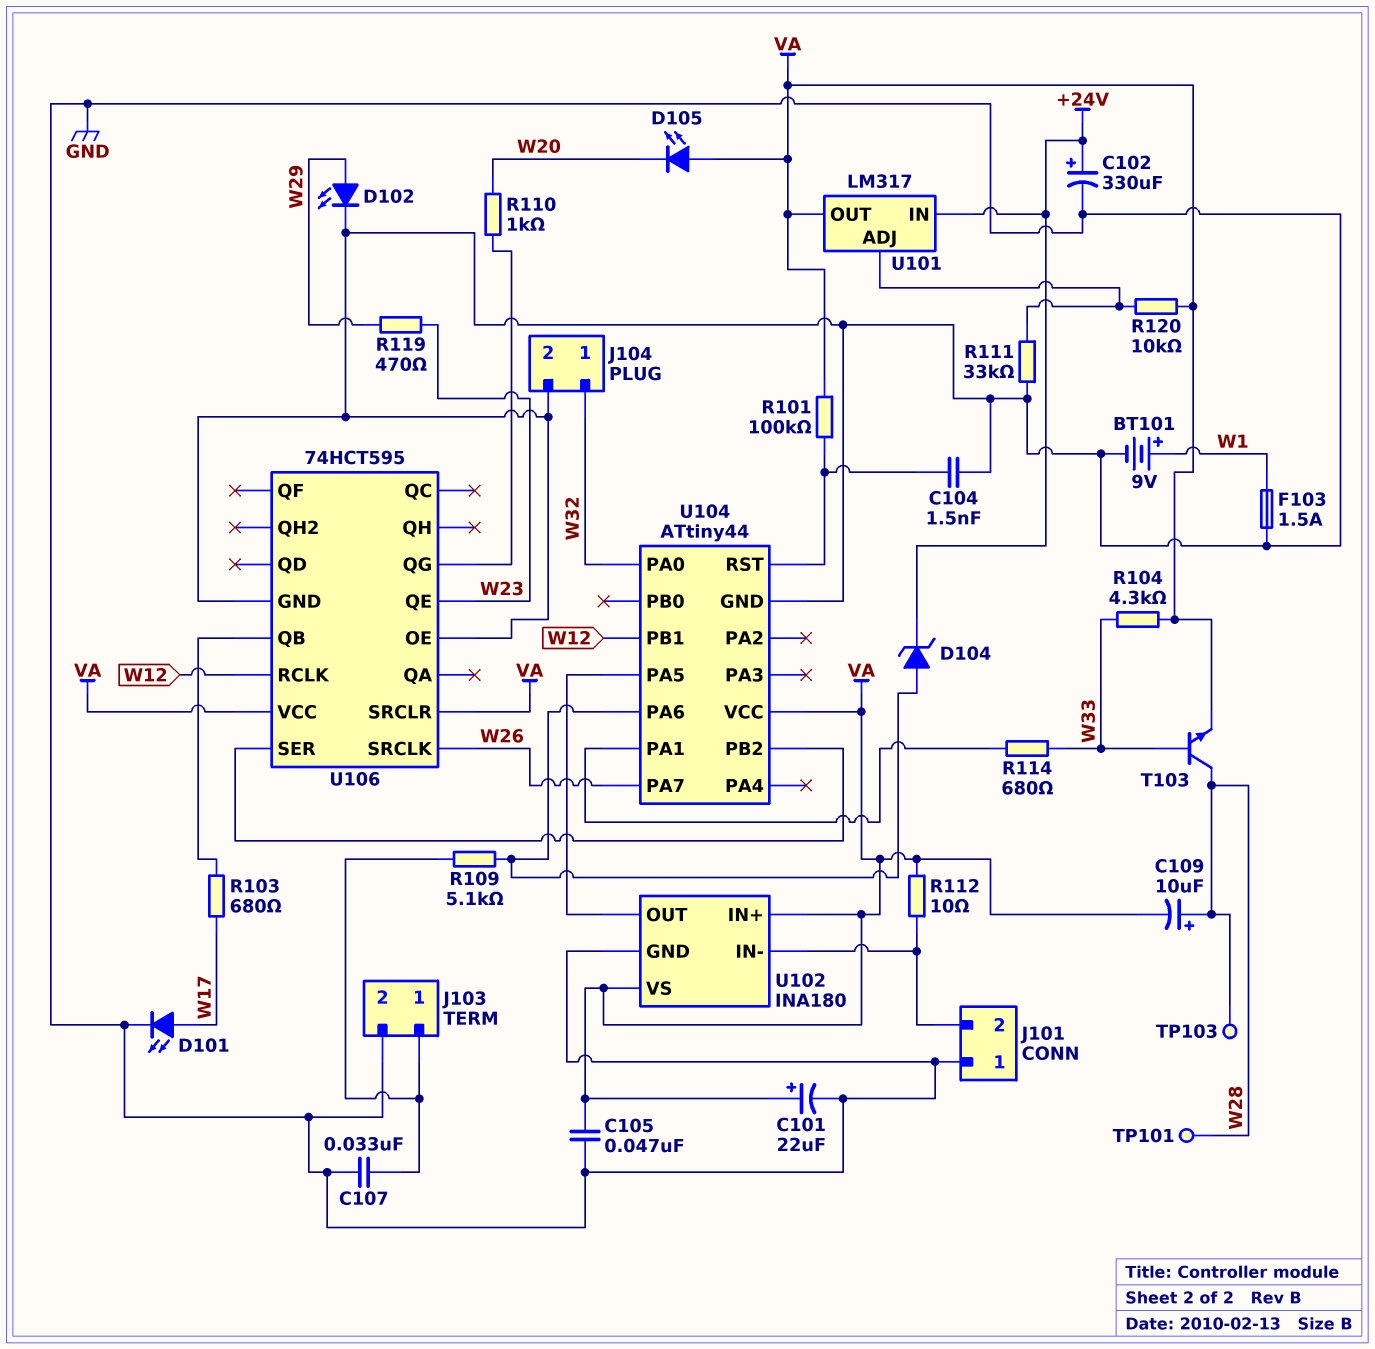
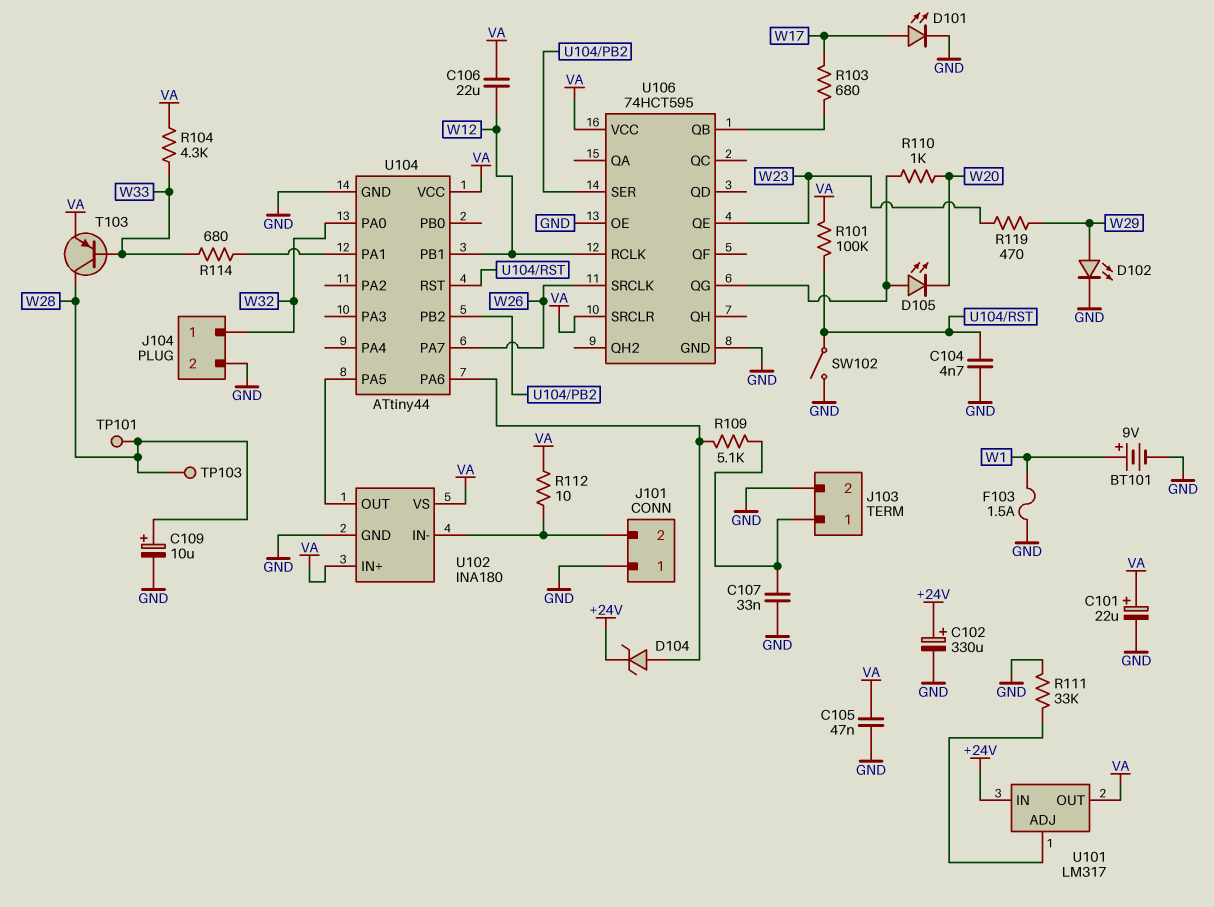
C104: 1.5nF (GND, U104/RST) -> 4.7nF (GND, U104/RST)
C106: none -> 22uF (VA, W12)
C109: 10uF (plus W28, minus VA) -> 10uF (plus W28, minus GND)
D105: LED (A VA, K W20) -> LED (A U106/QG, K W20)
R120: 10k (U101/ADJ, VA) -> none
SW102: none -> switch (GND, U104/RST)
T103: NPN (B W33, C W28, E VA) -> PNP (B W33, C W28, E VA)

